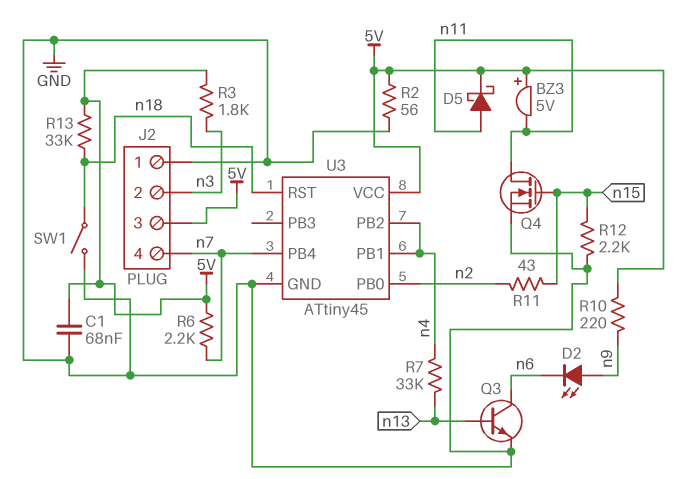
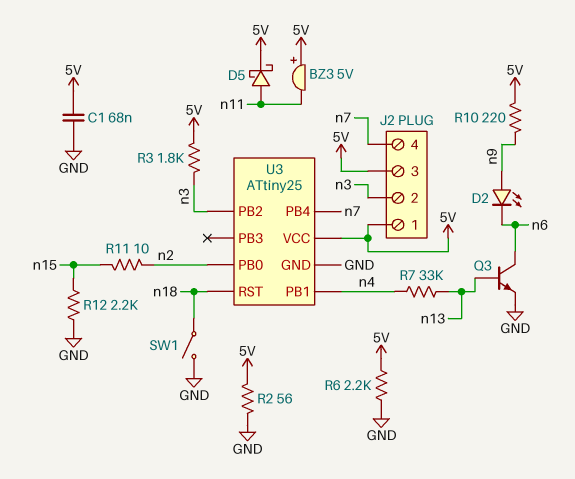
J2 pin 1: GND -> 5V
Q4: NMOS (G n15, D n11, S GND) -> none
R6: 2.2k (5V, n7) -> 2.2k (5V, GND)
R11: 43 (n2, n15) -> 10 (n2, n15)
R13: 33k (5V, n18) -> none
U3: ATtiny45 -> ATtiny25
U3 pin PB2: n4 -> n3

